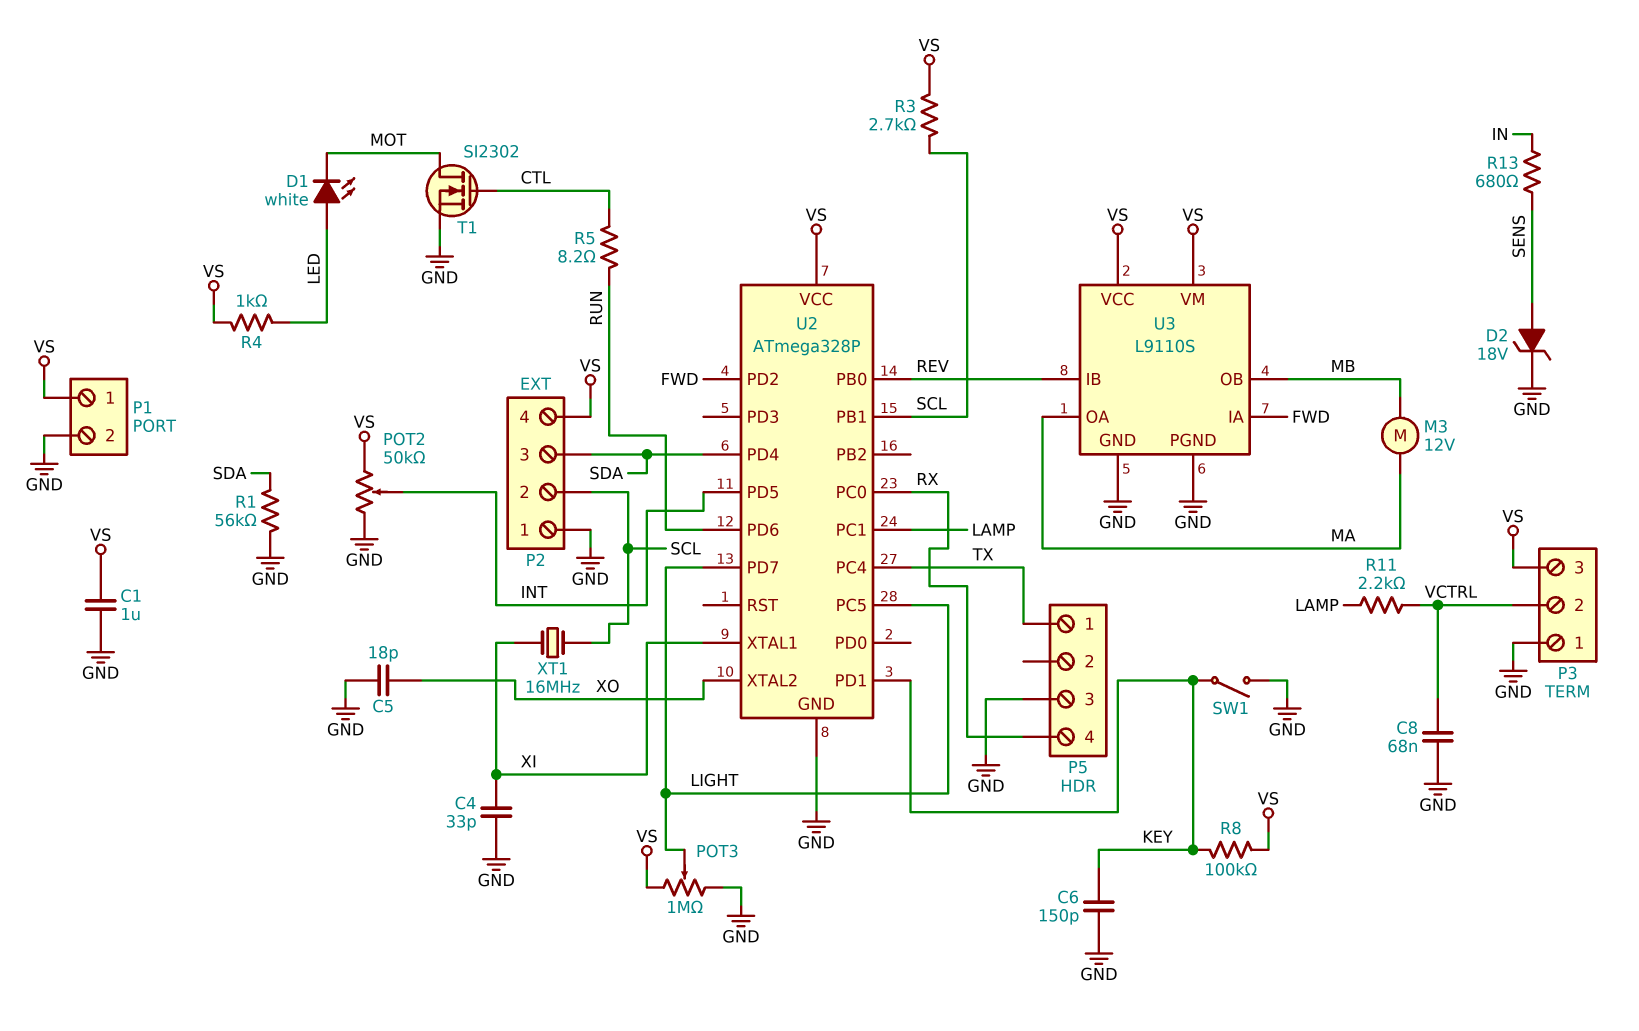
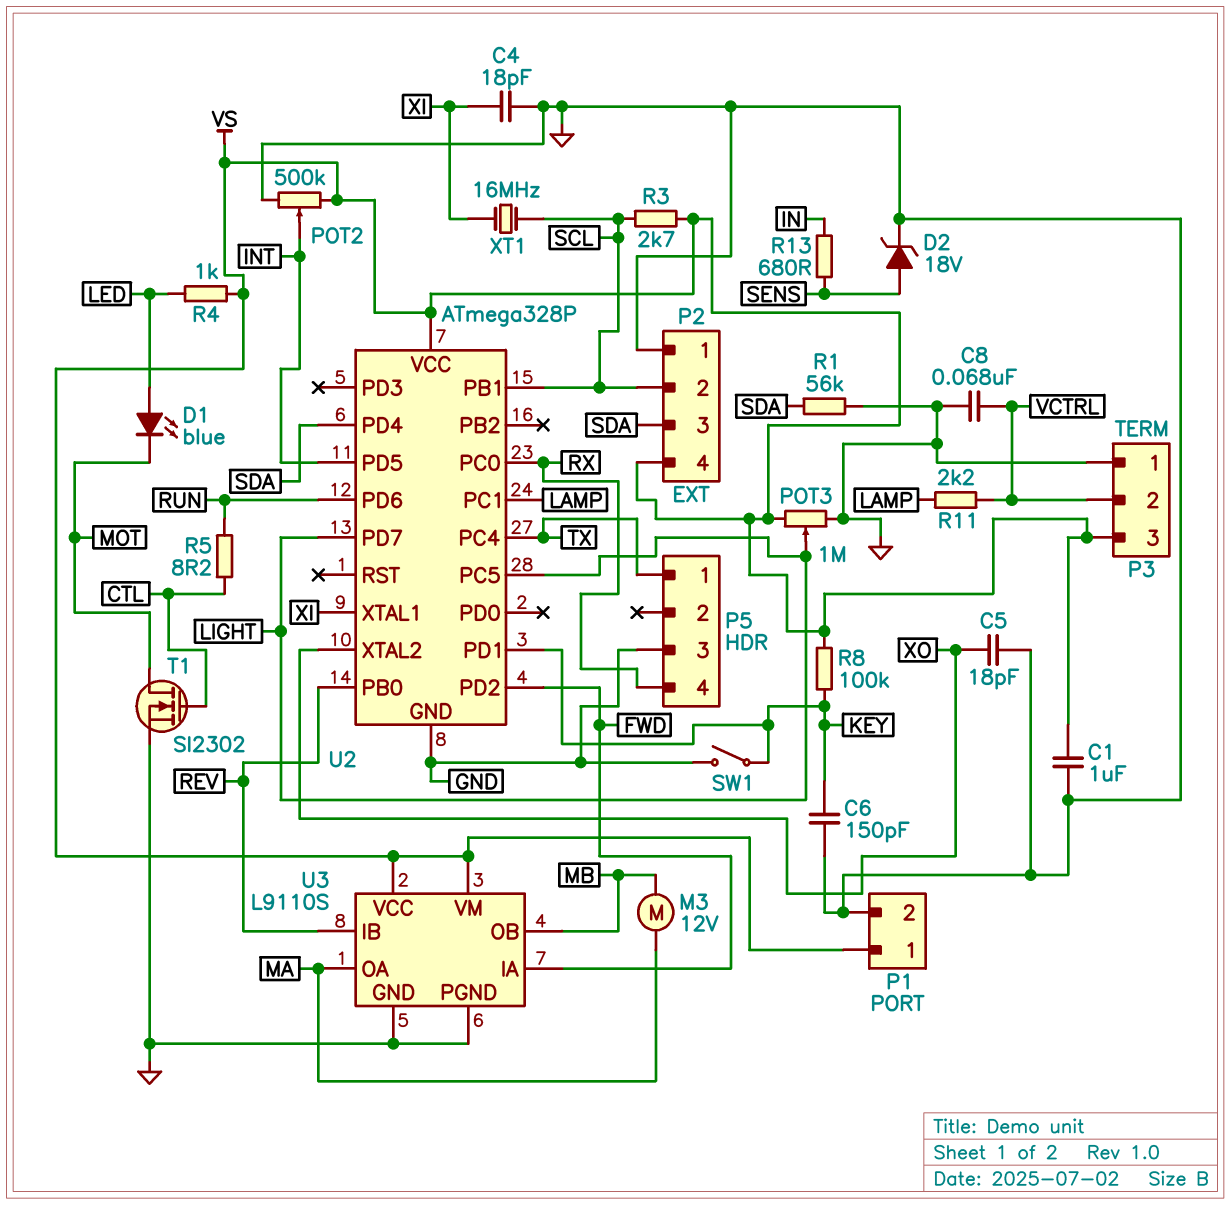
C4: 33pF (GND, XI) -> 18pF (GND, XI)
D1: LED white (A LED, K MOT) -> LED blue (A LED, K MOT)
POT2: 50k (GND, VS, wiper INT) -> 500k (GND, VS, wiper INT)

